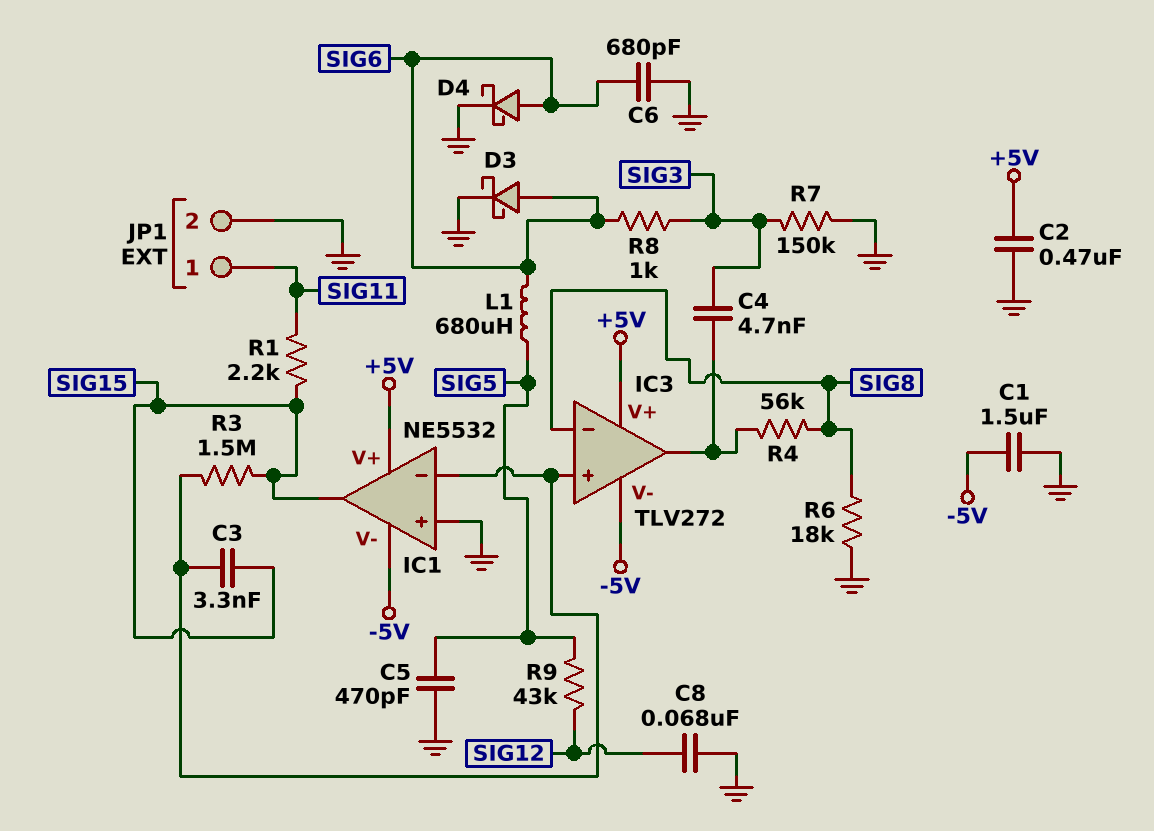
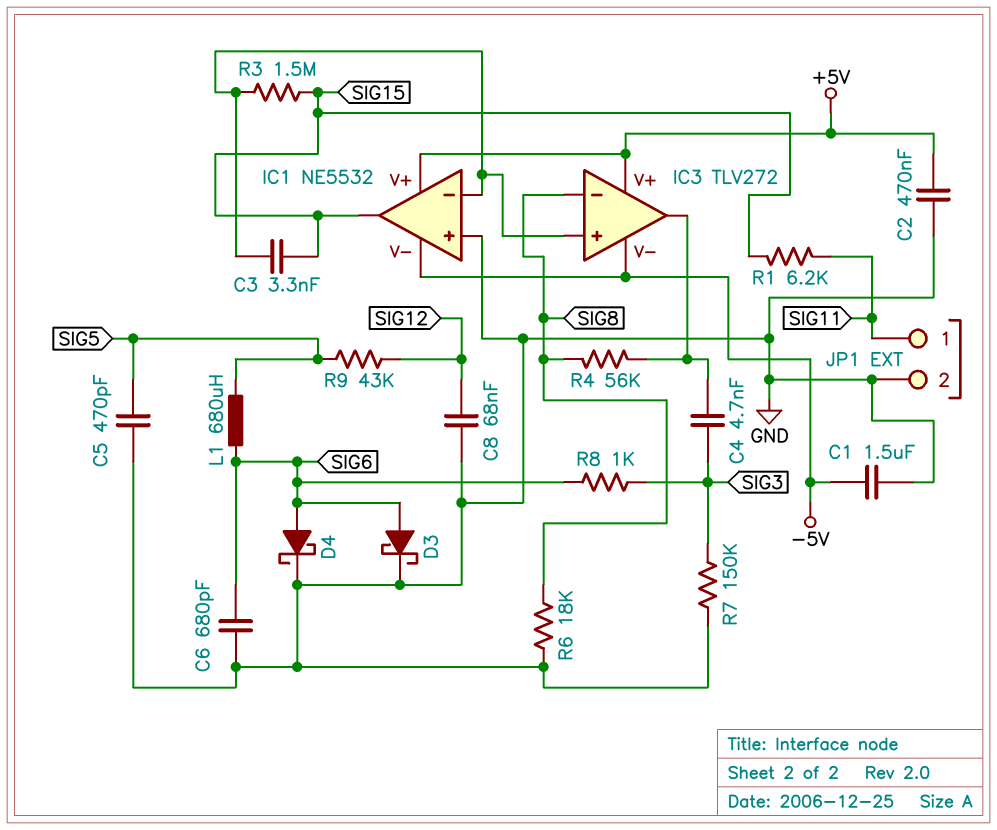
R1: 2.2k (SIG11, SIG15) -> 6.2k (SIG11, SIG15)

